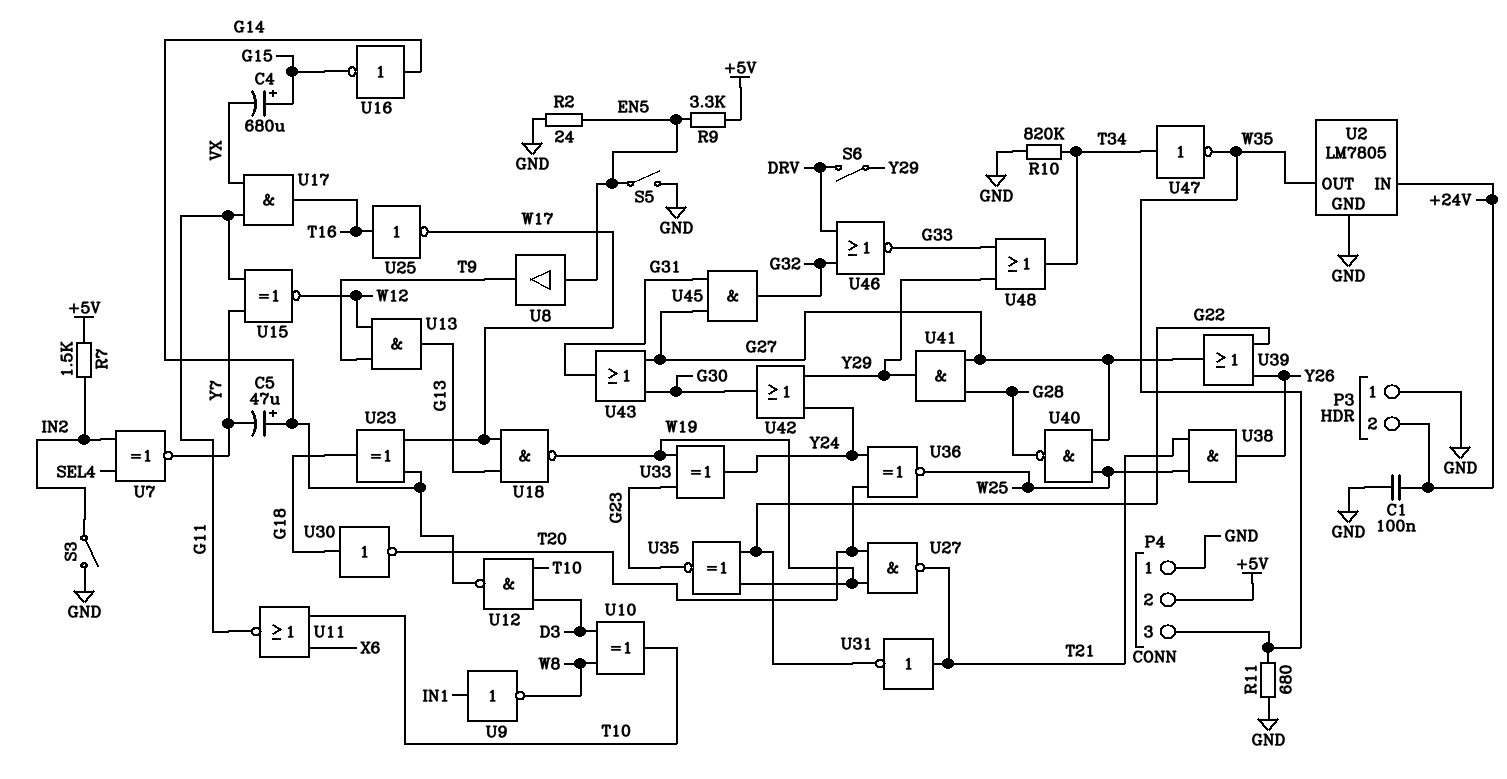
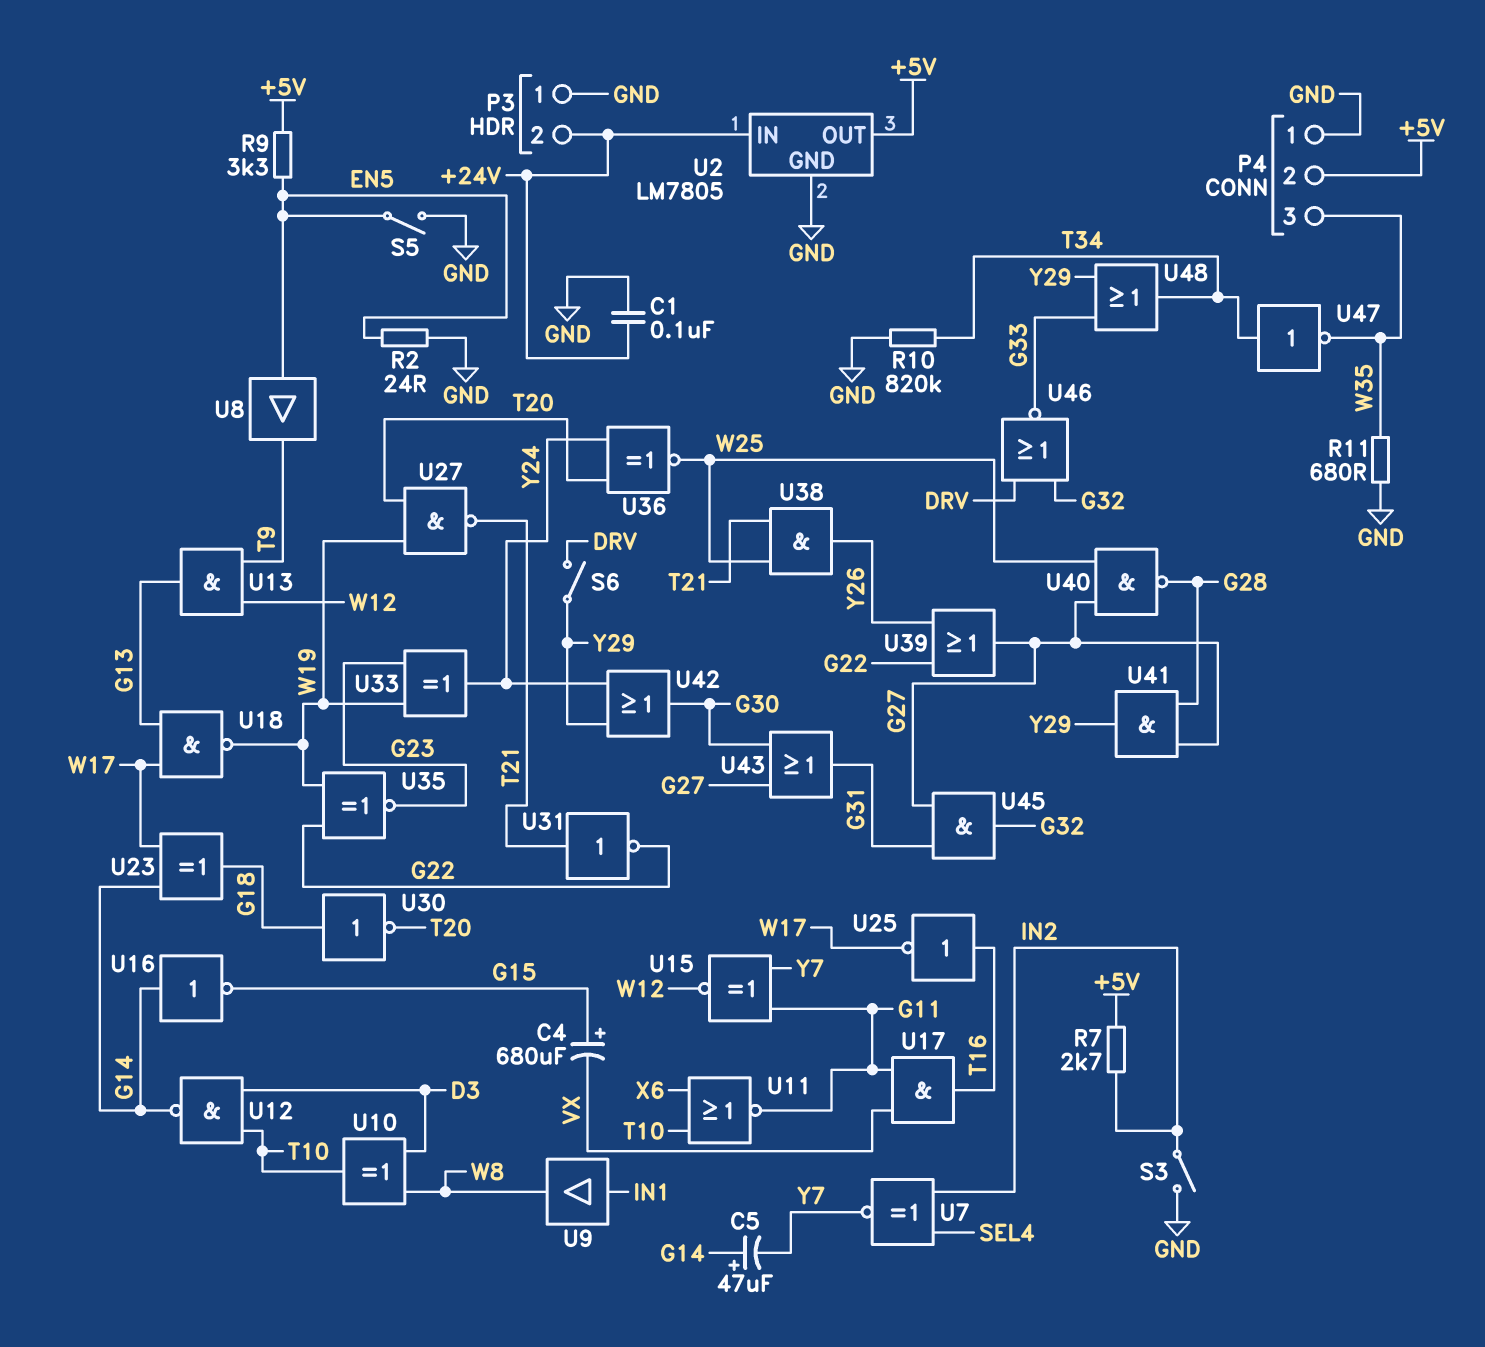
R7: 1.5k (+5V, IN2) -> 2.7k (+5V, IN2)
U2 pin OUT: W35 -> +5V
U9: NOT (in IN1, out W8) -> buffer (in IN1, out W8)

